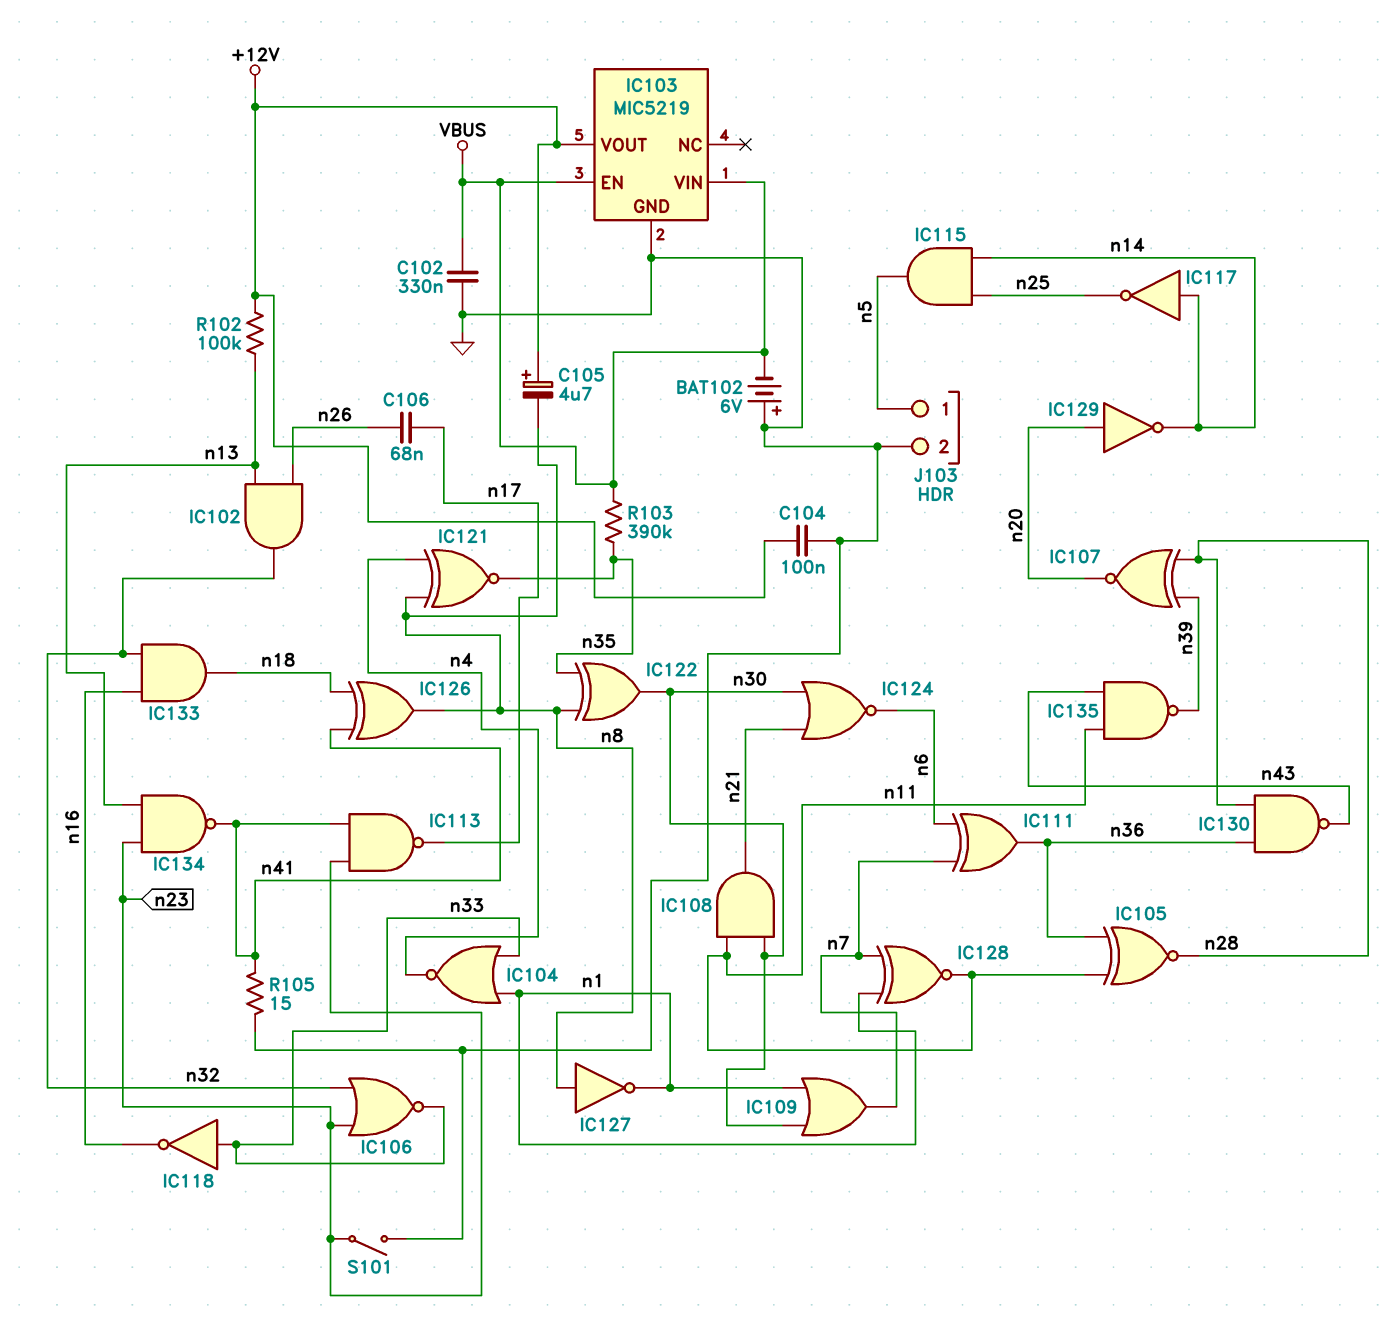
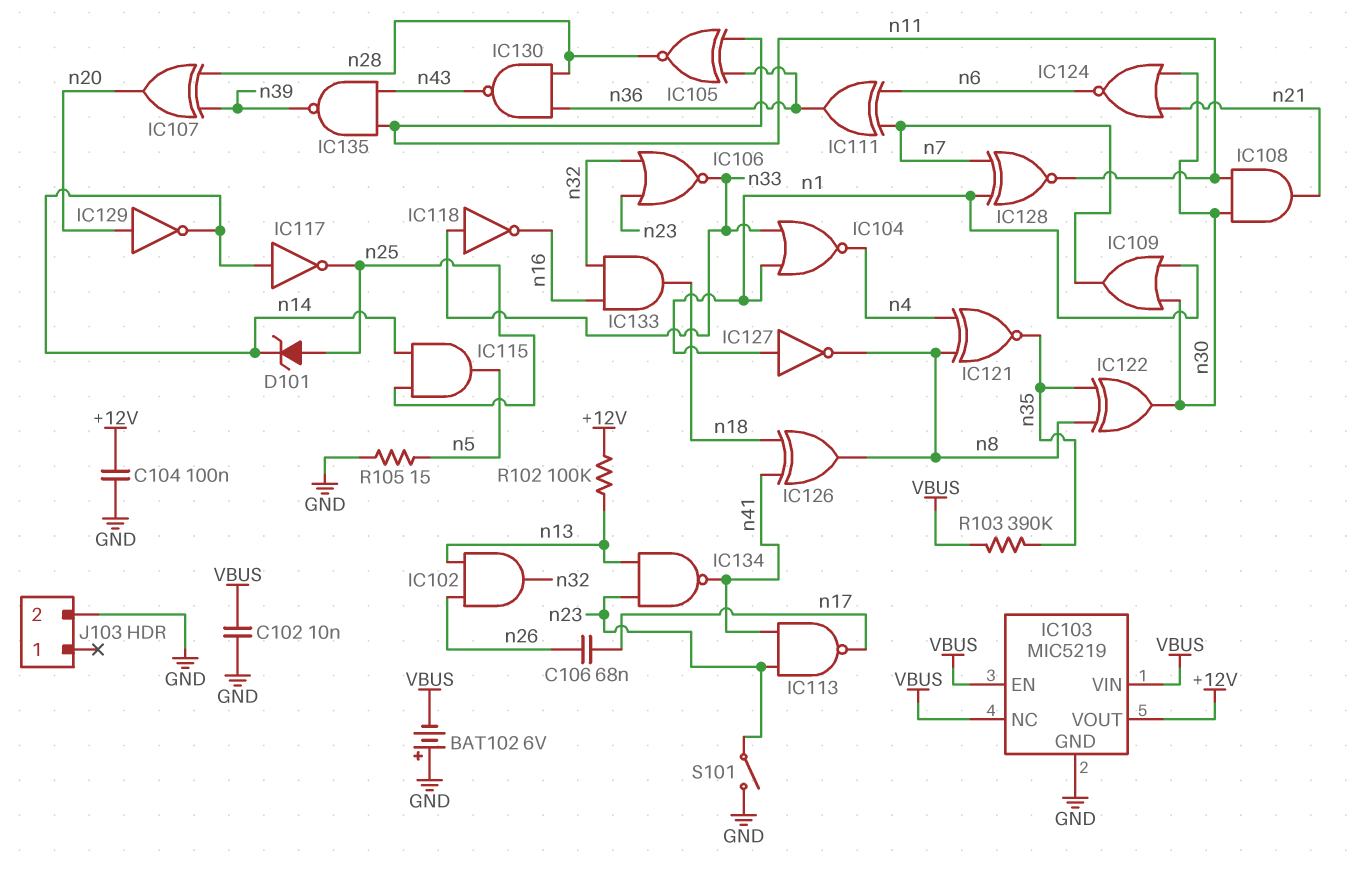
C102: 330nF (GND, VBUS) -> 10nF (GND, VBUS)
C105: 4.7uF (plus +12V, minus n8) -> none
D101: none -> zener (A n25, K n14)
IC103 pin NC: none -> VBUS
IC107: XNOR (in n28, in n39, out n20) -> XOR (in n28, in n39, out n20)
IC127: NOT (in n8, out n1) -> NOT (in n1, out n8)
J103 pin 1: n5 -> none
R105: 15 (GND, n41) -> 15 (GND, n5)

